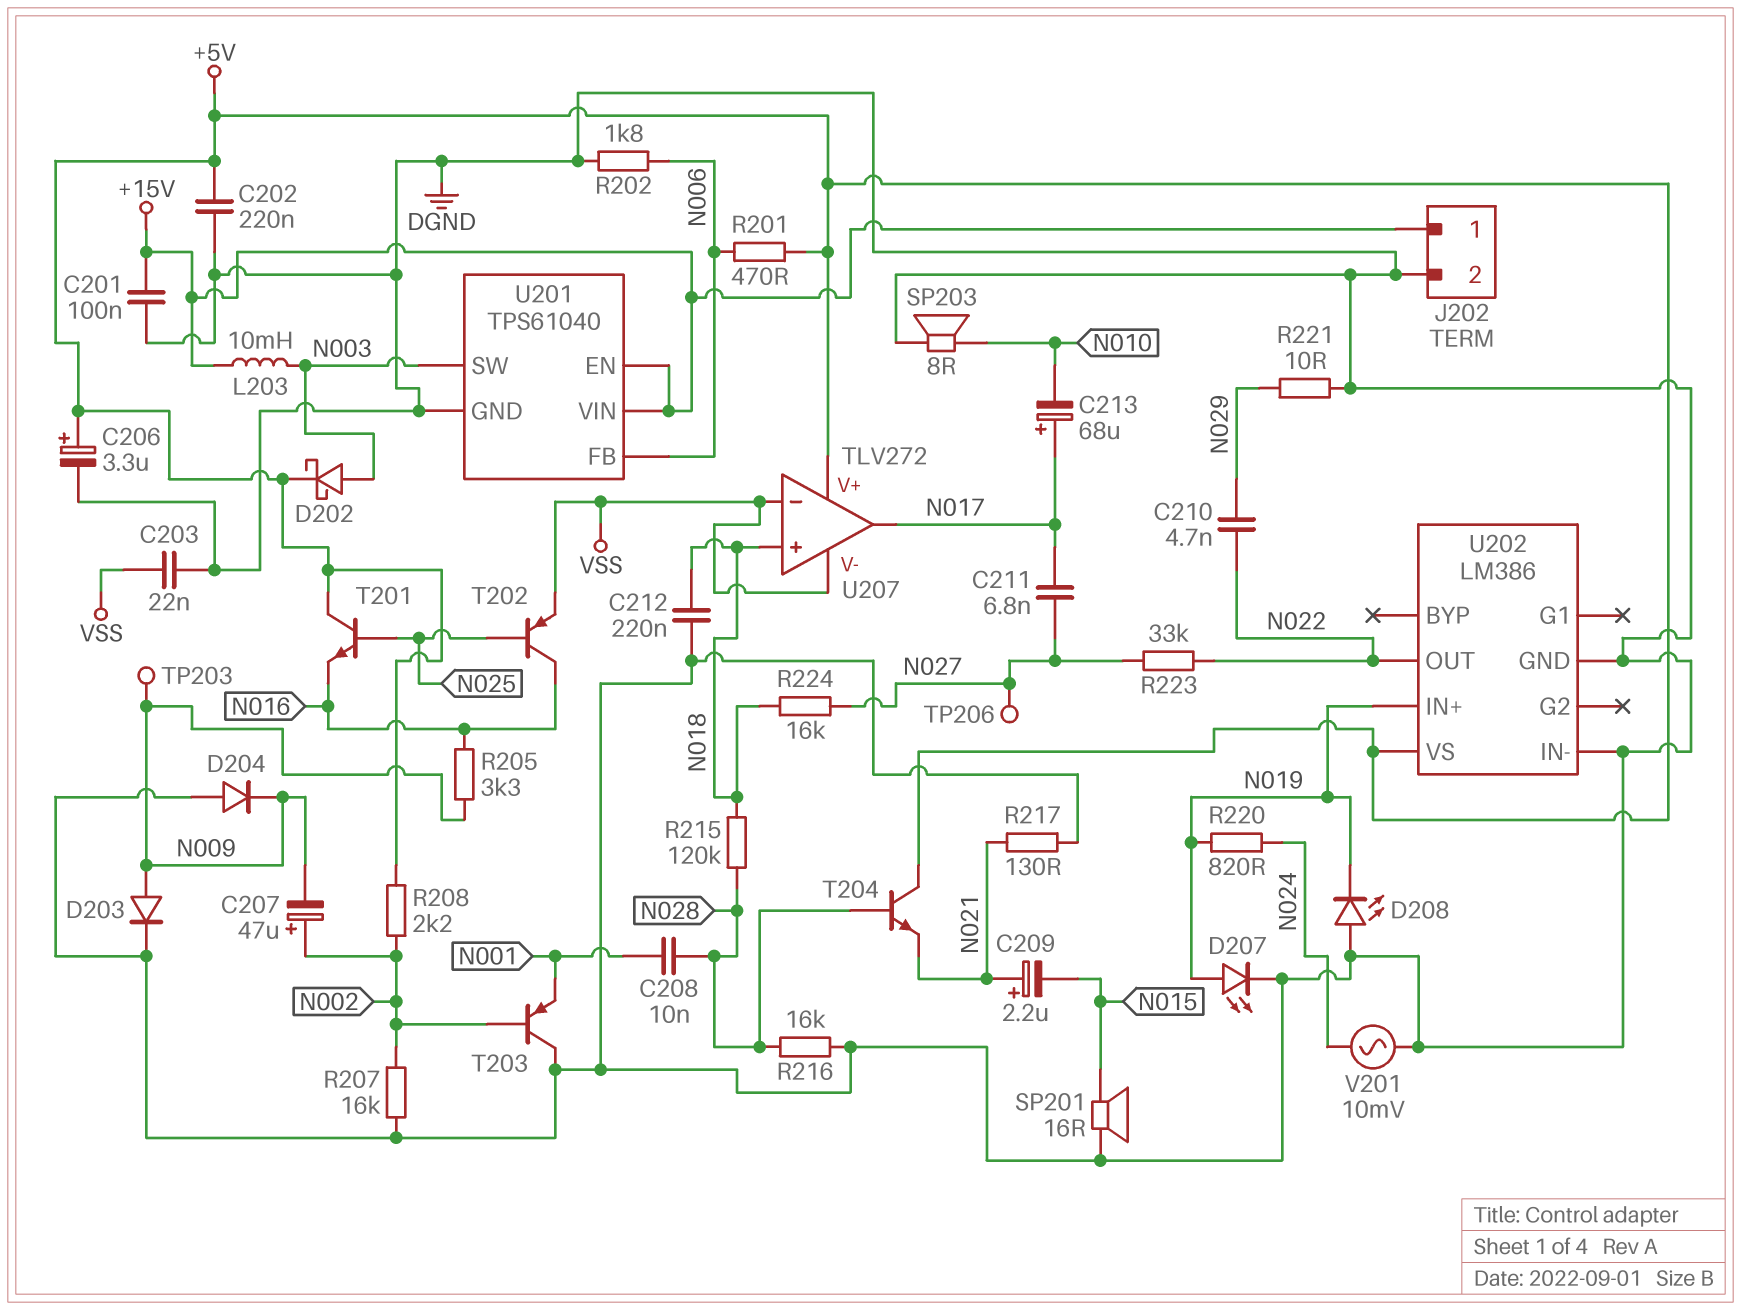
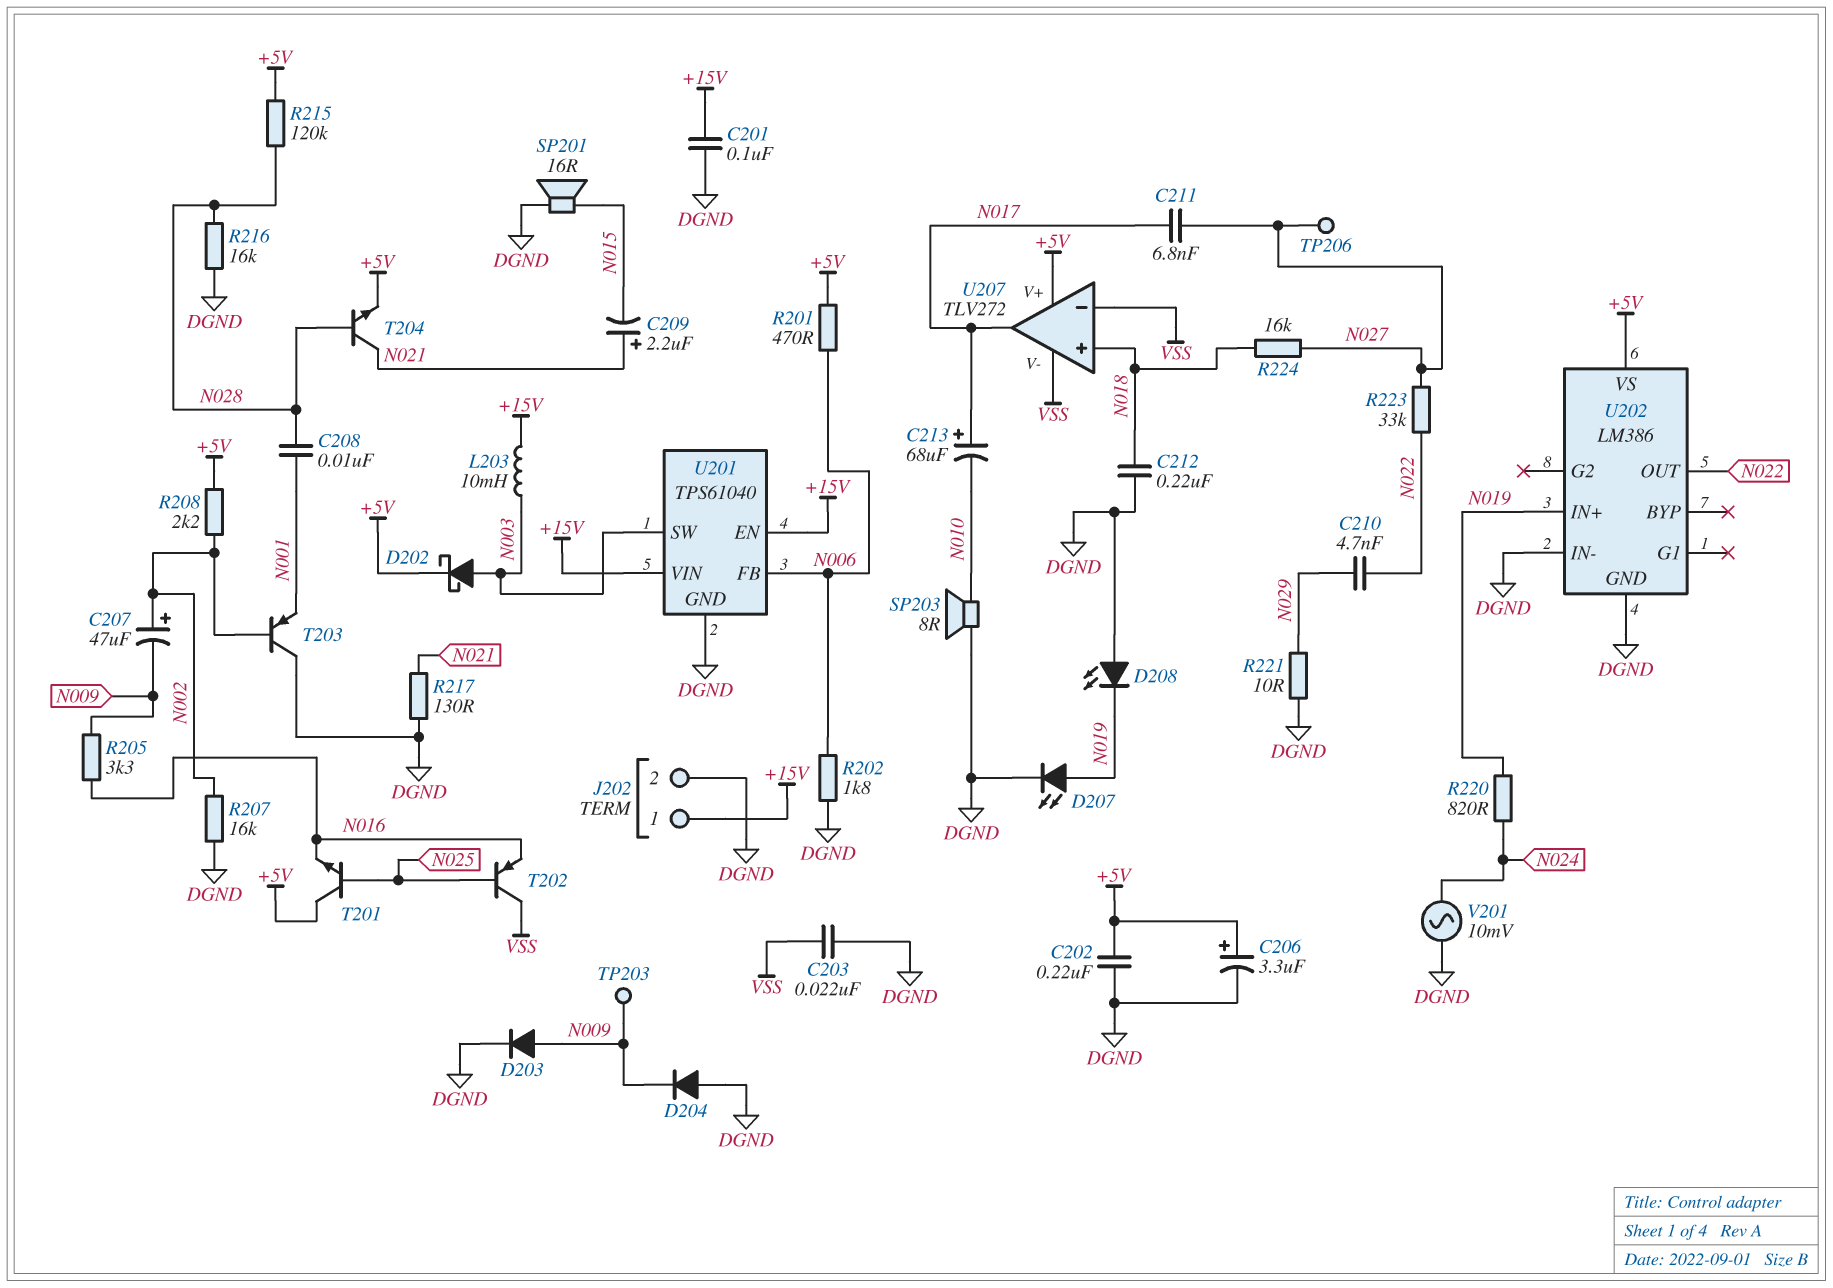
R215: 120k (N018, N028) -> 120k (+5V, N028)
T202: PNP (B N025, C N016, E VSS) -> PNP (B N025, C VSS, E N016)
T204: NPN (B N028, C +5V, E N021) -> NPN (B N028, C N021, E +5V)

